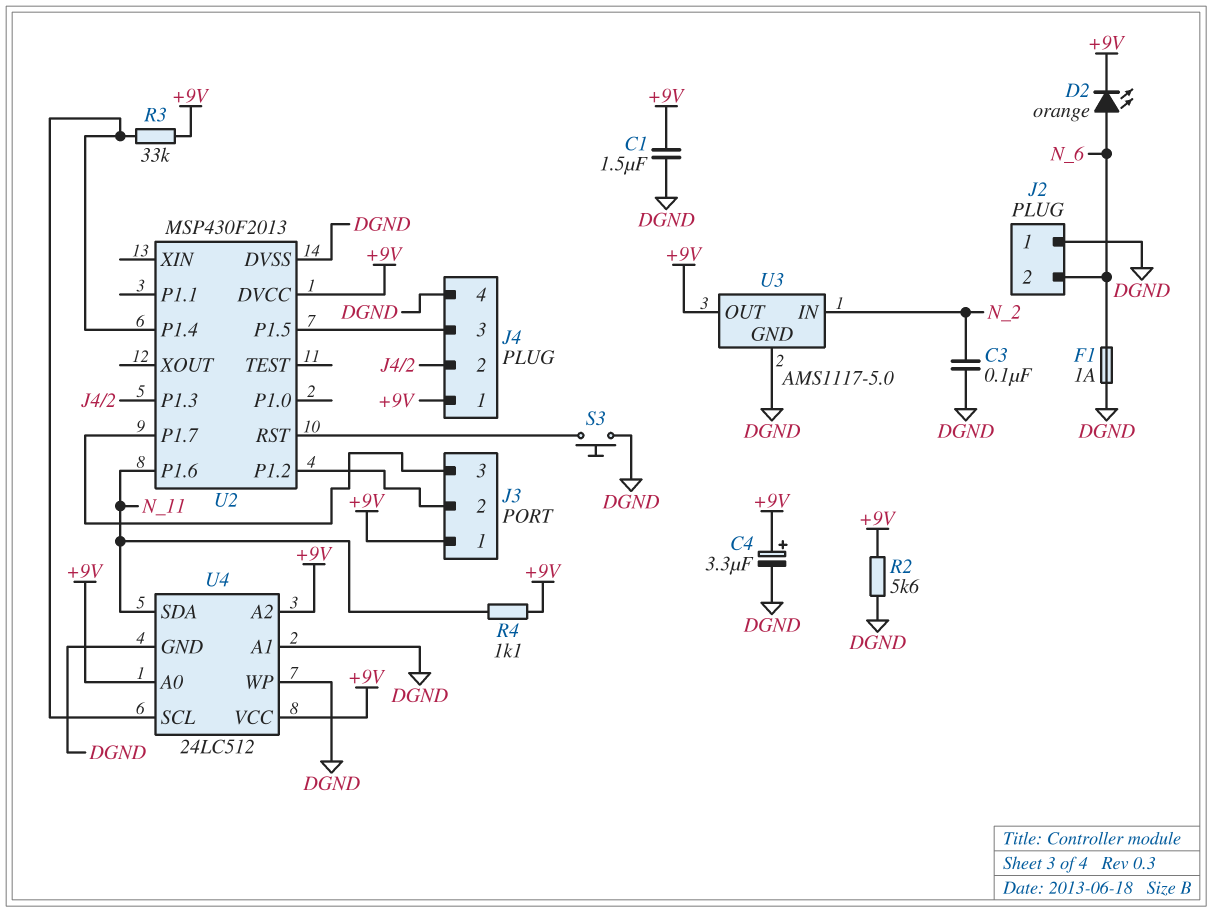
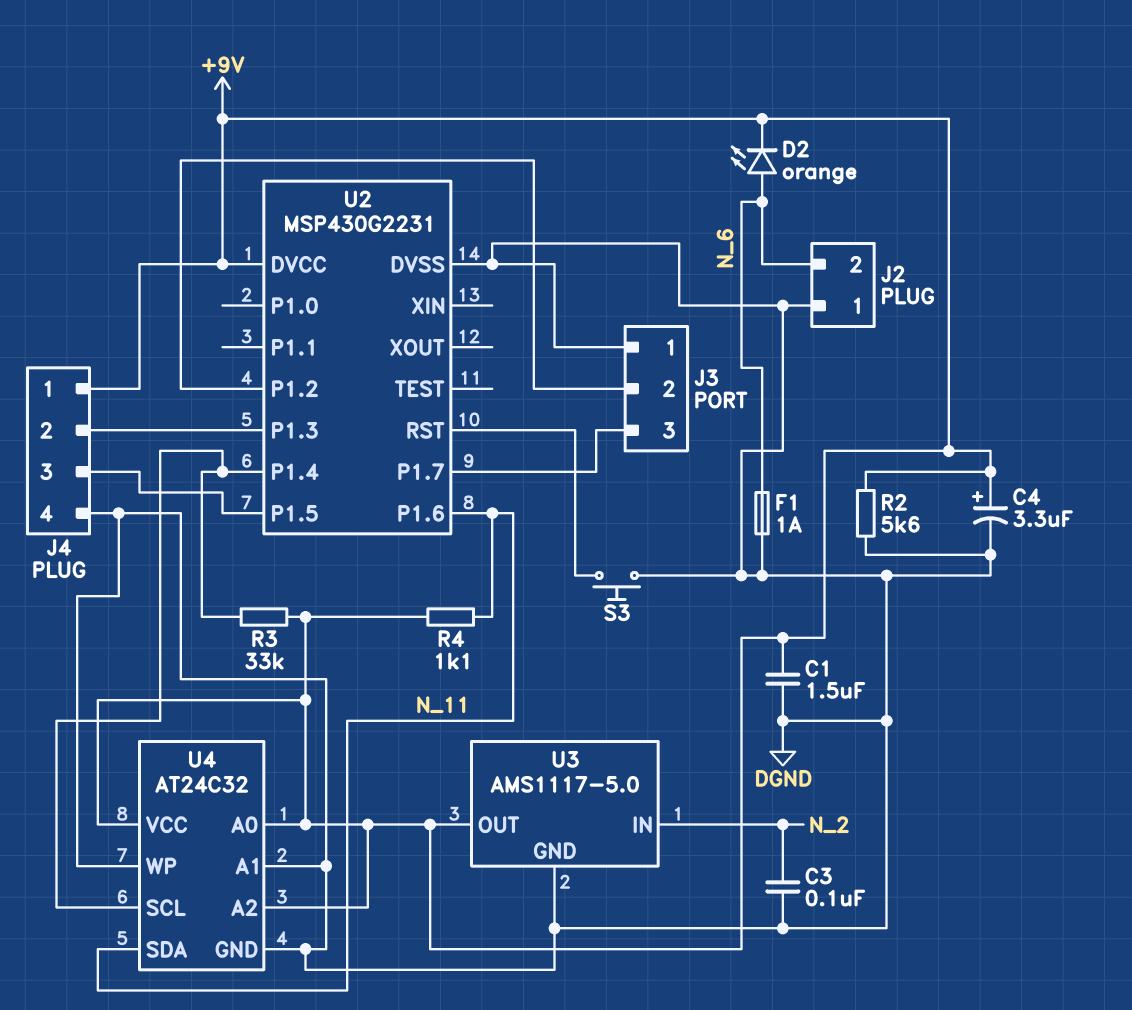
J3 pin 1: +9V -> DGND
U2: MSP430F2013 -> MSP430G2231
U4: 24LC512 -> AT24C32

